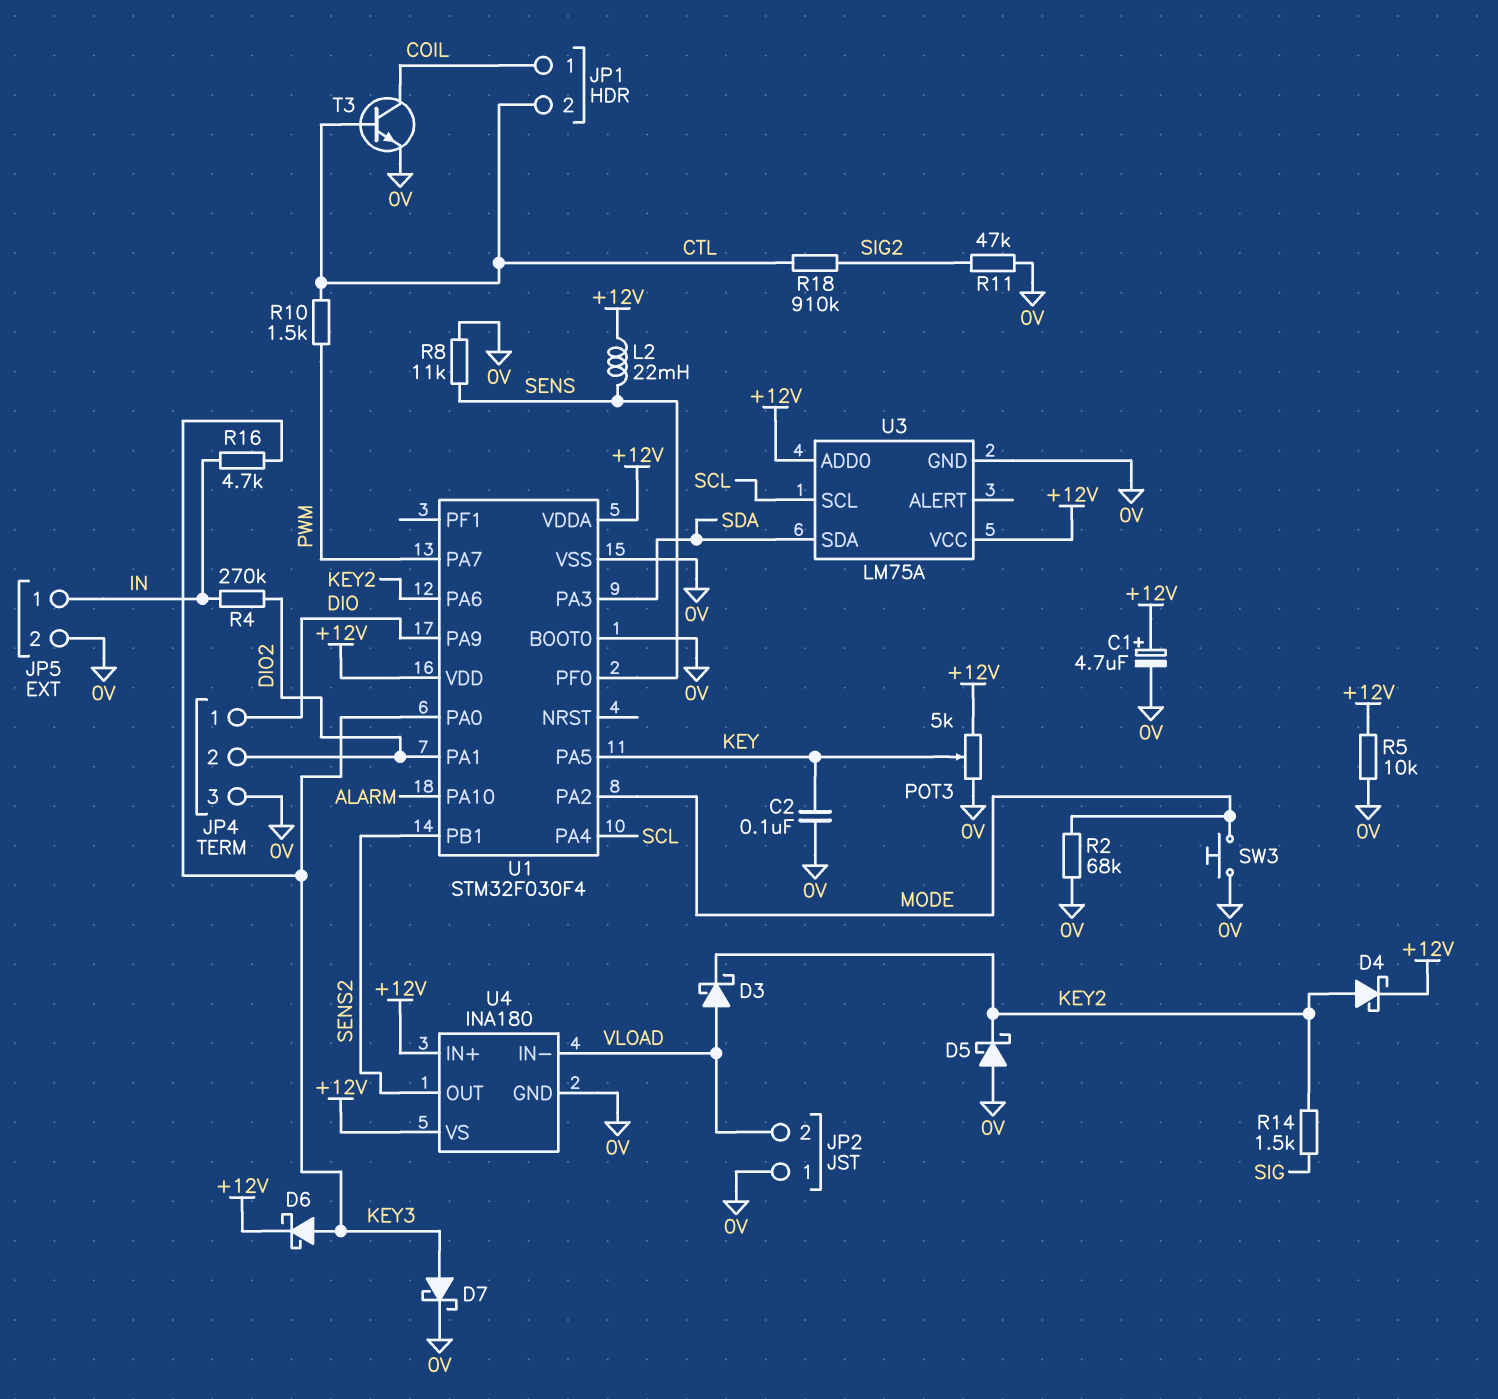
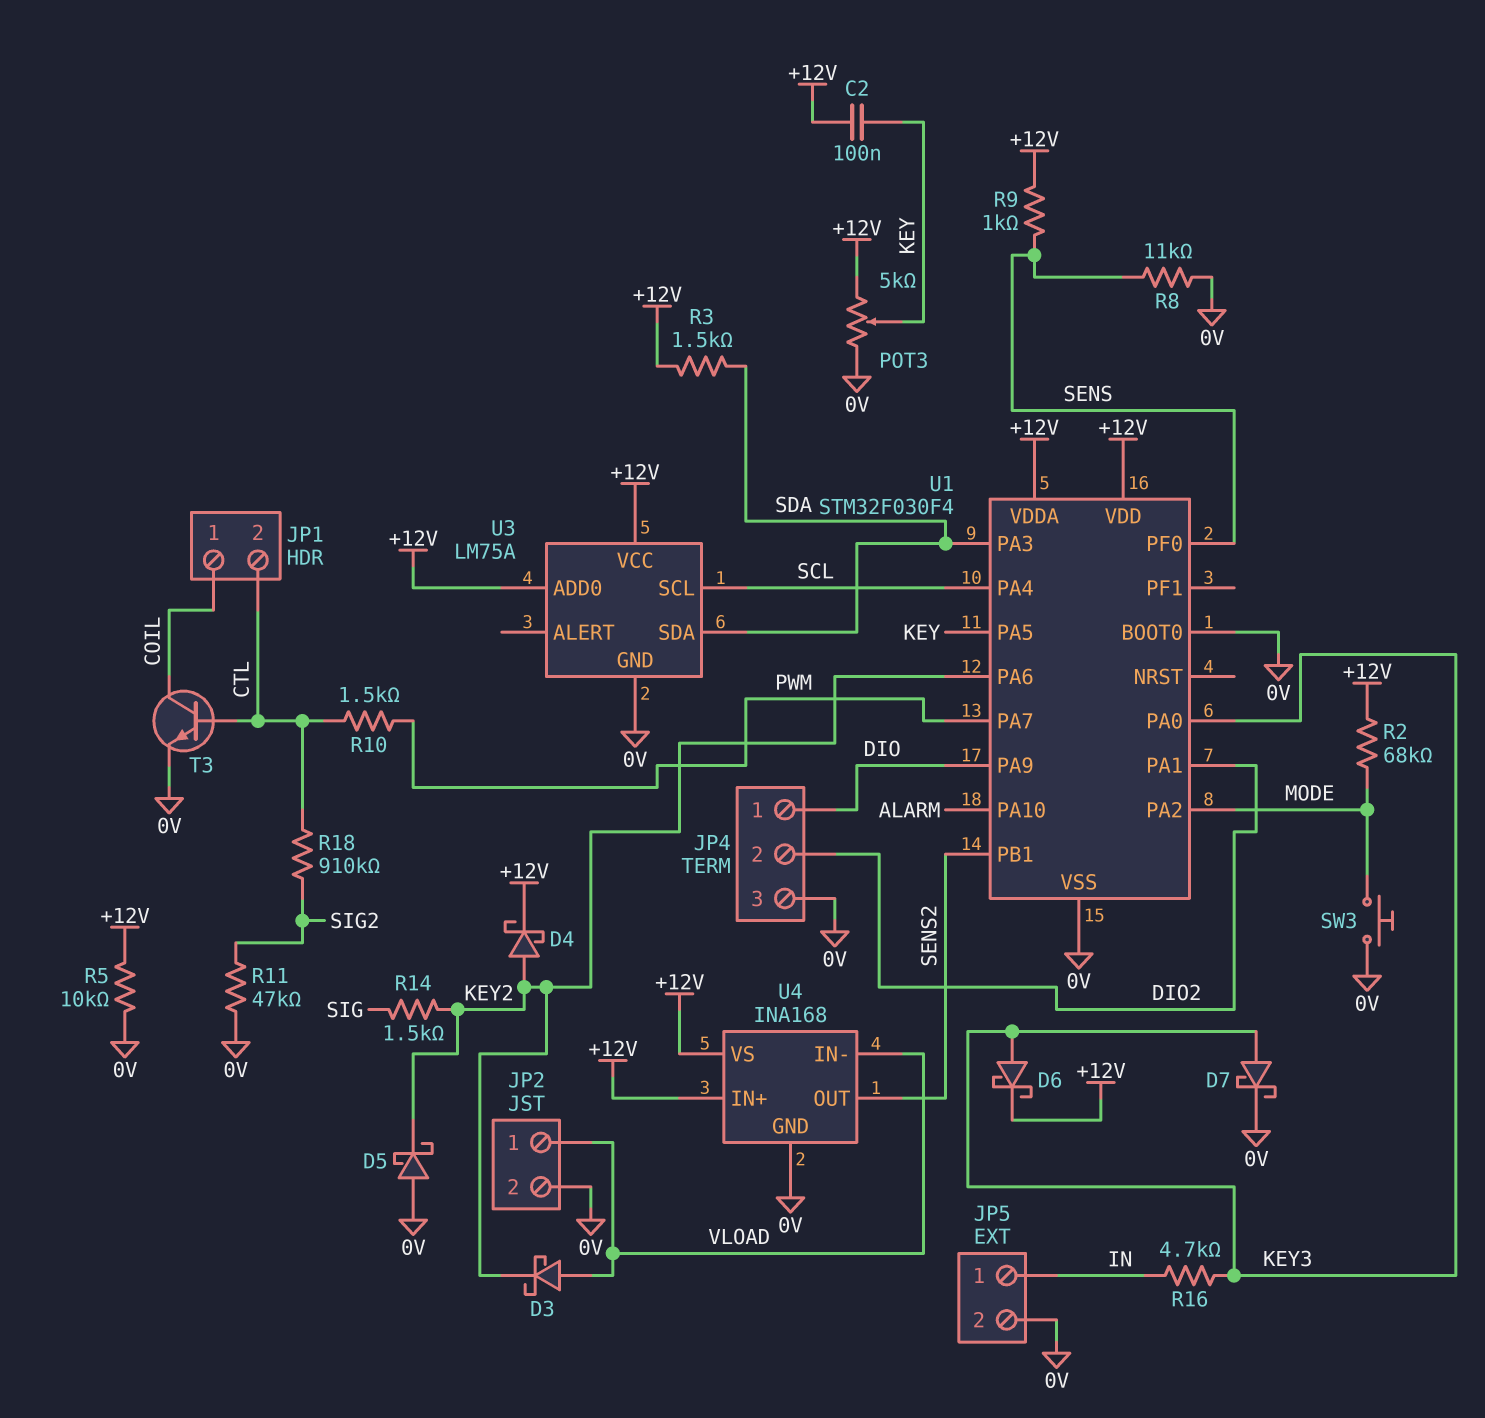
C1: 4.7uF (plus +12V, minus 0V) -> none
C2: 100nF (0V, KEY) -> 100nF (+12V, KEY)
JP2 pin 1: 0V -> VLOAD
JP2 pin 2: VLOAD -> 0V
L2: 22mH (+12V, SENS) -> none
R2: 68k (0V, MODE) -> 68k (+12V, MODE)
R3: none -> 1.5k (+12V, SDA)
R4: 270k (DIO2, IN) -> none
R9: none -> 1k (+12V, SENS)
U4: INA180 -> INA168

